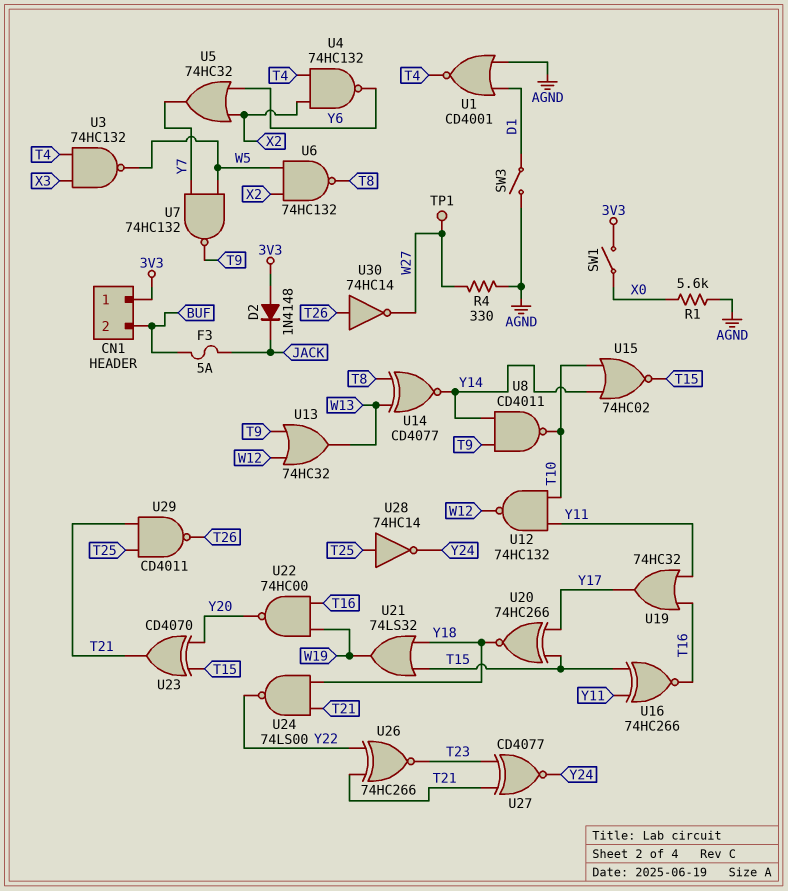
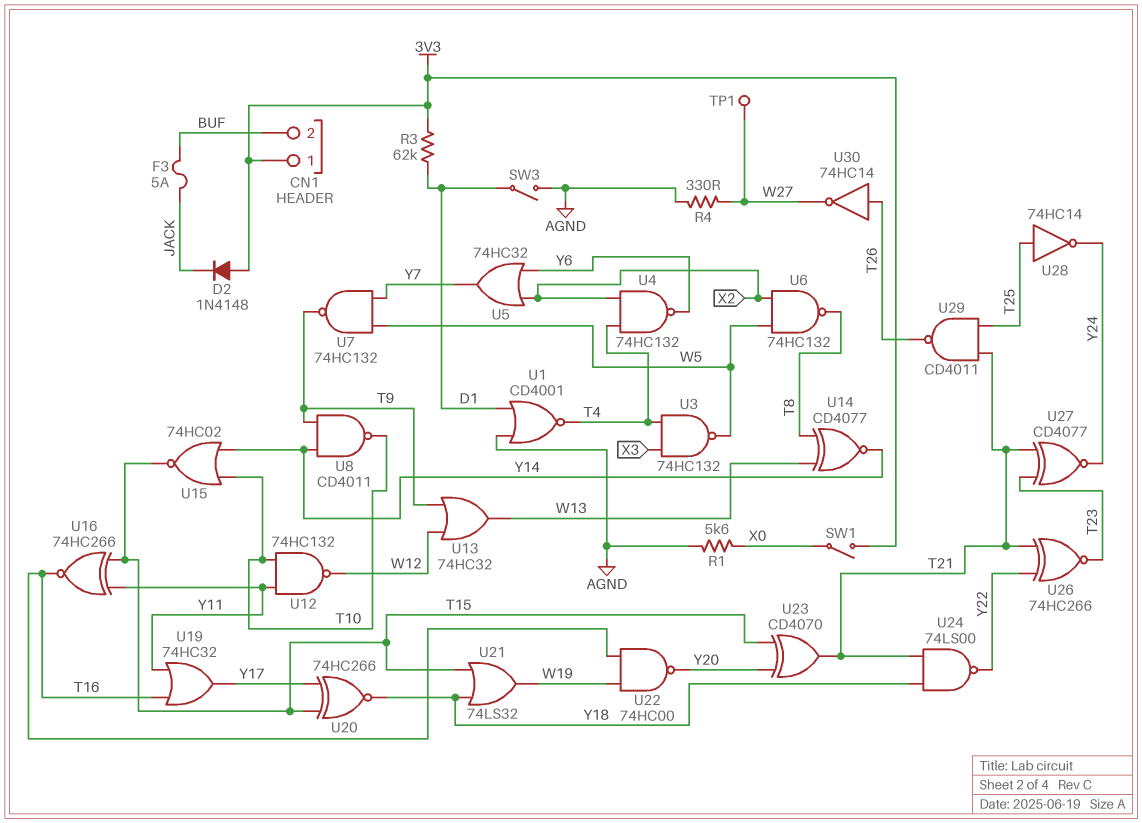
R3: none -> 62k (3V3, D1)

